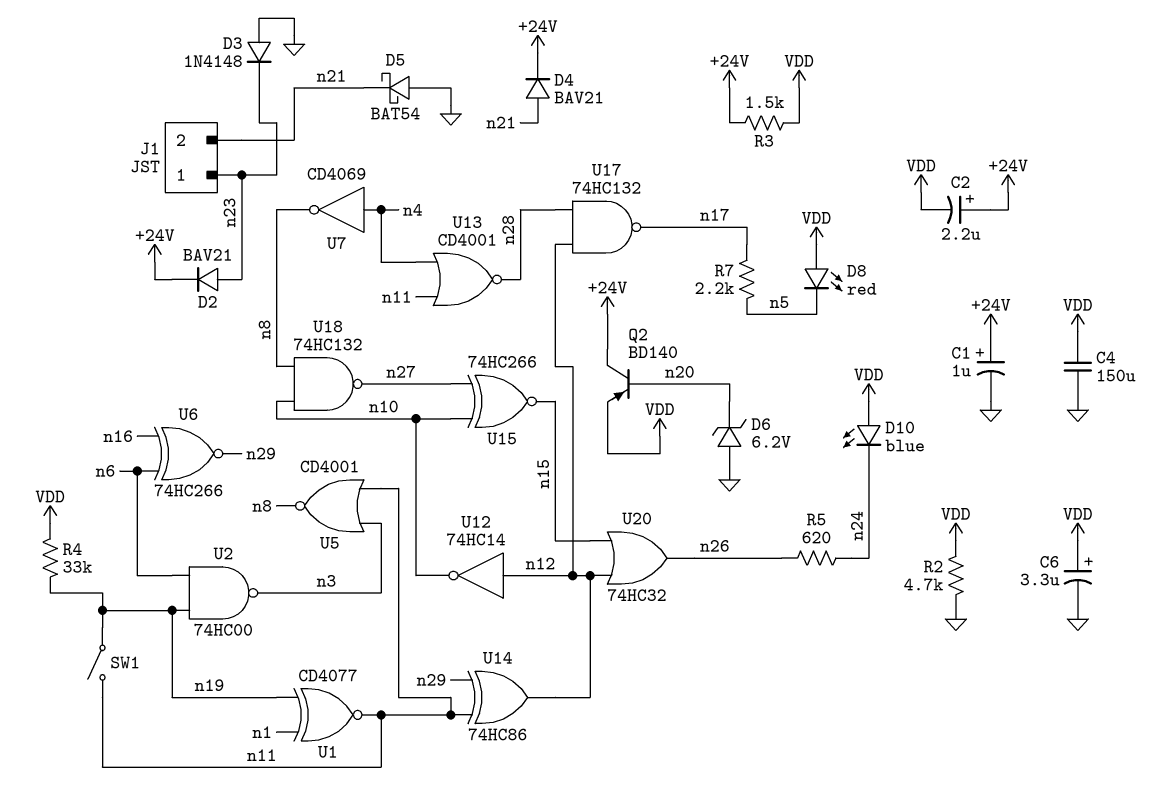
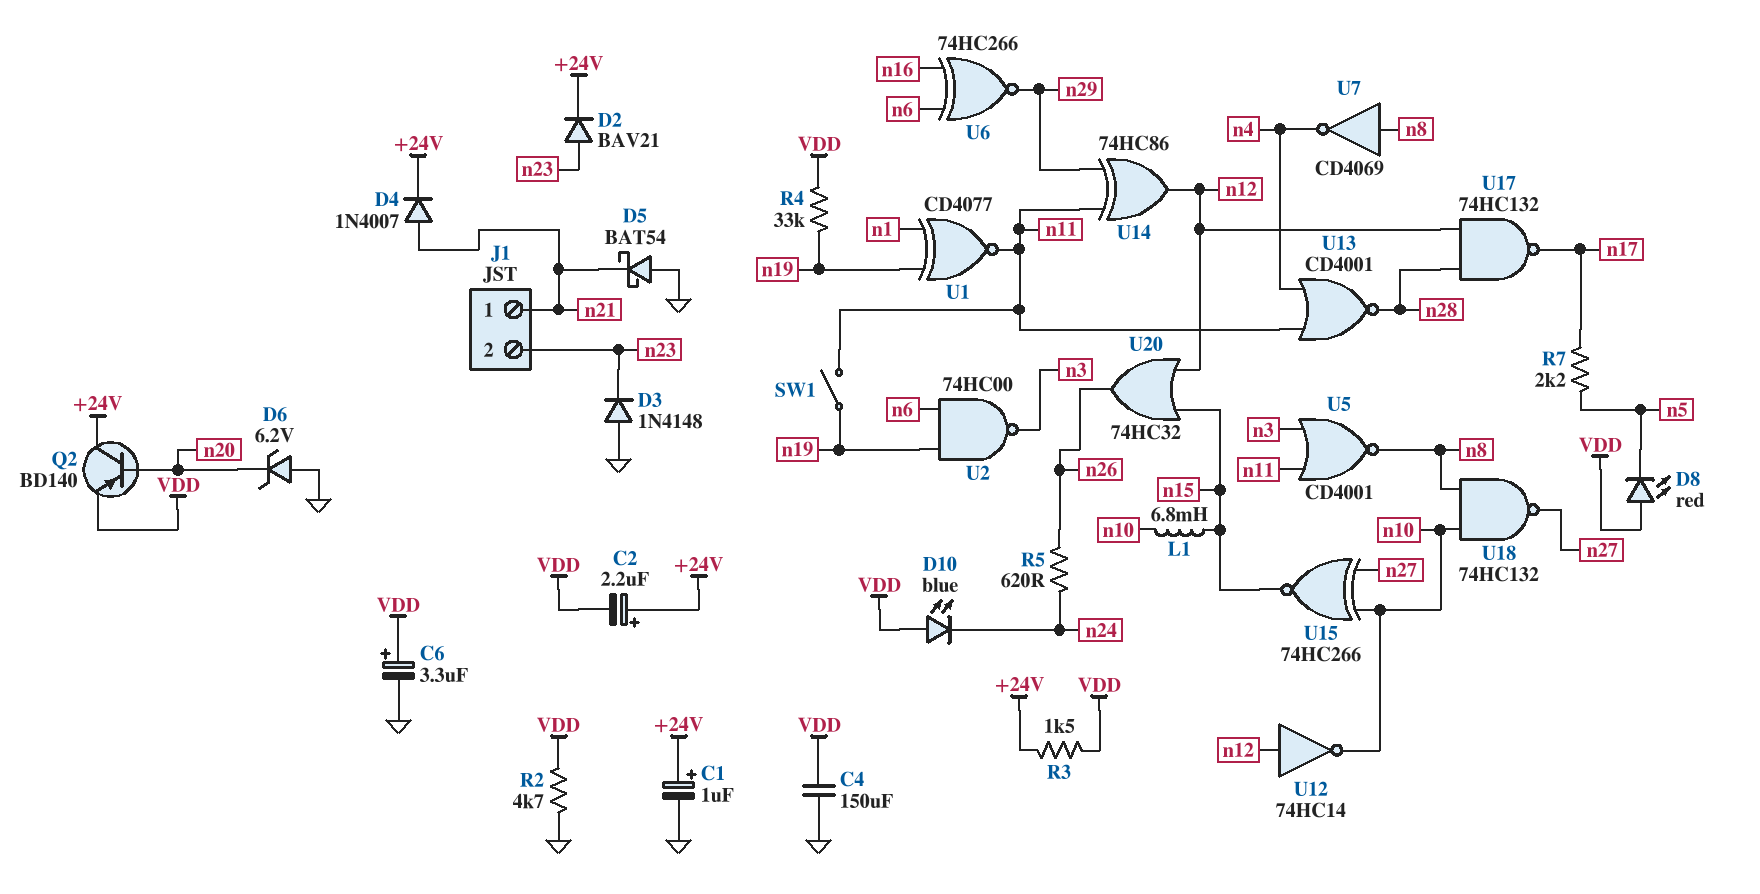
D4: diode BAV21 (A n21, K +24V) -> diode 1N4007 (A n21, K +24V)
J1 pin 1: n23 -> n21
J1 pin 2: n21 -> n23
L1: none -> 6.8mH (n10, n15)
U7: NOT CD4069 (in n4, out n8) -> NOT CD4069 (in n8, out n4)

